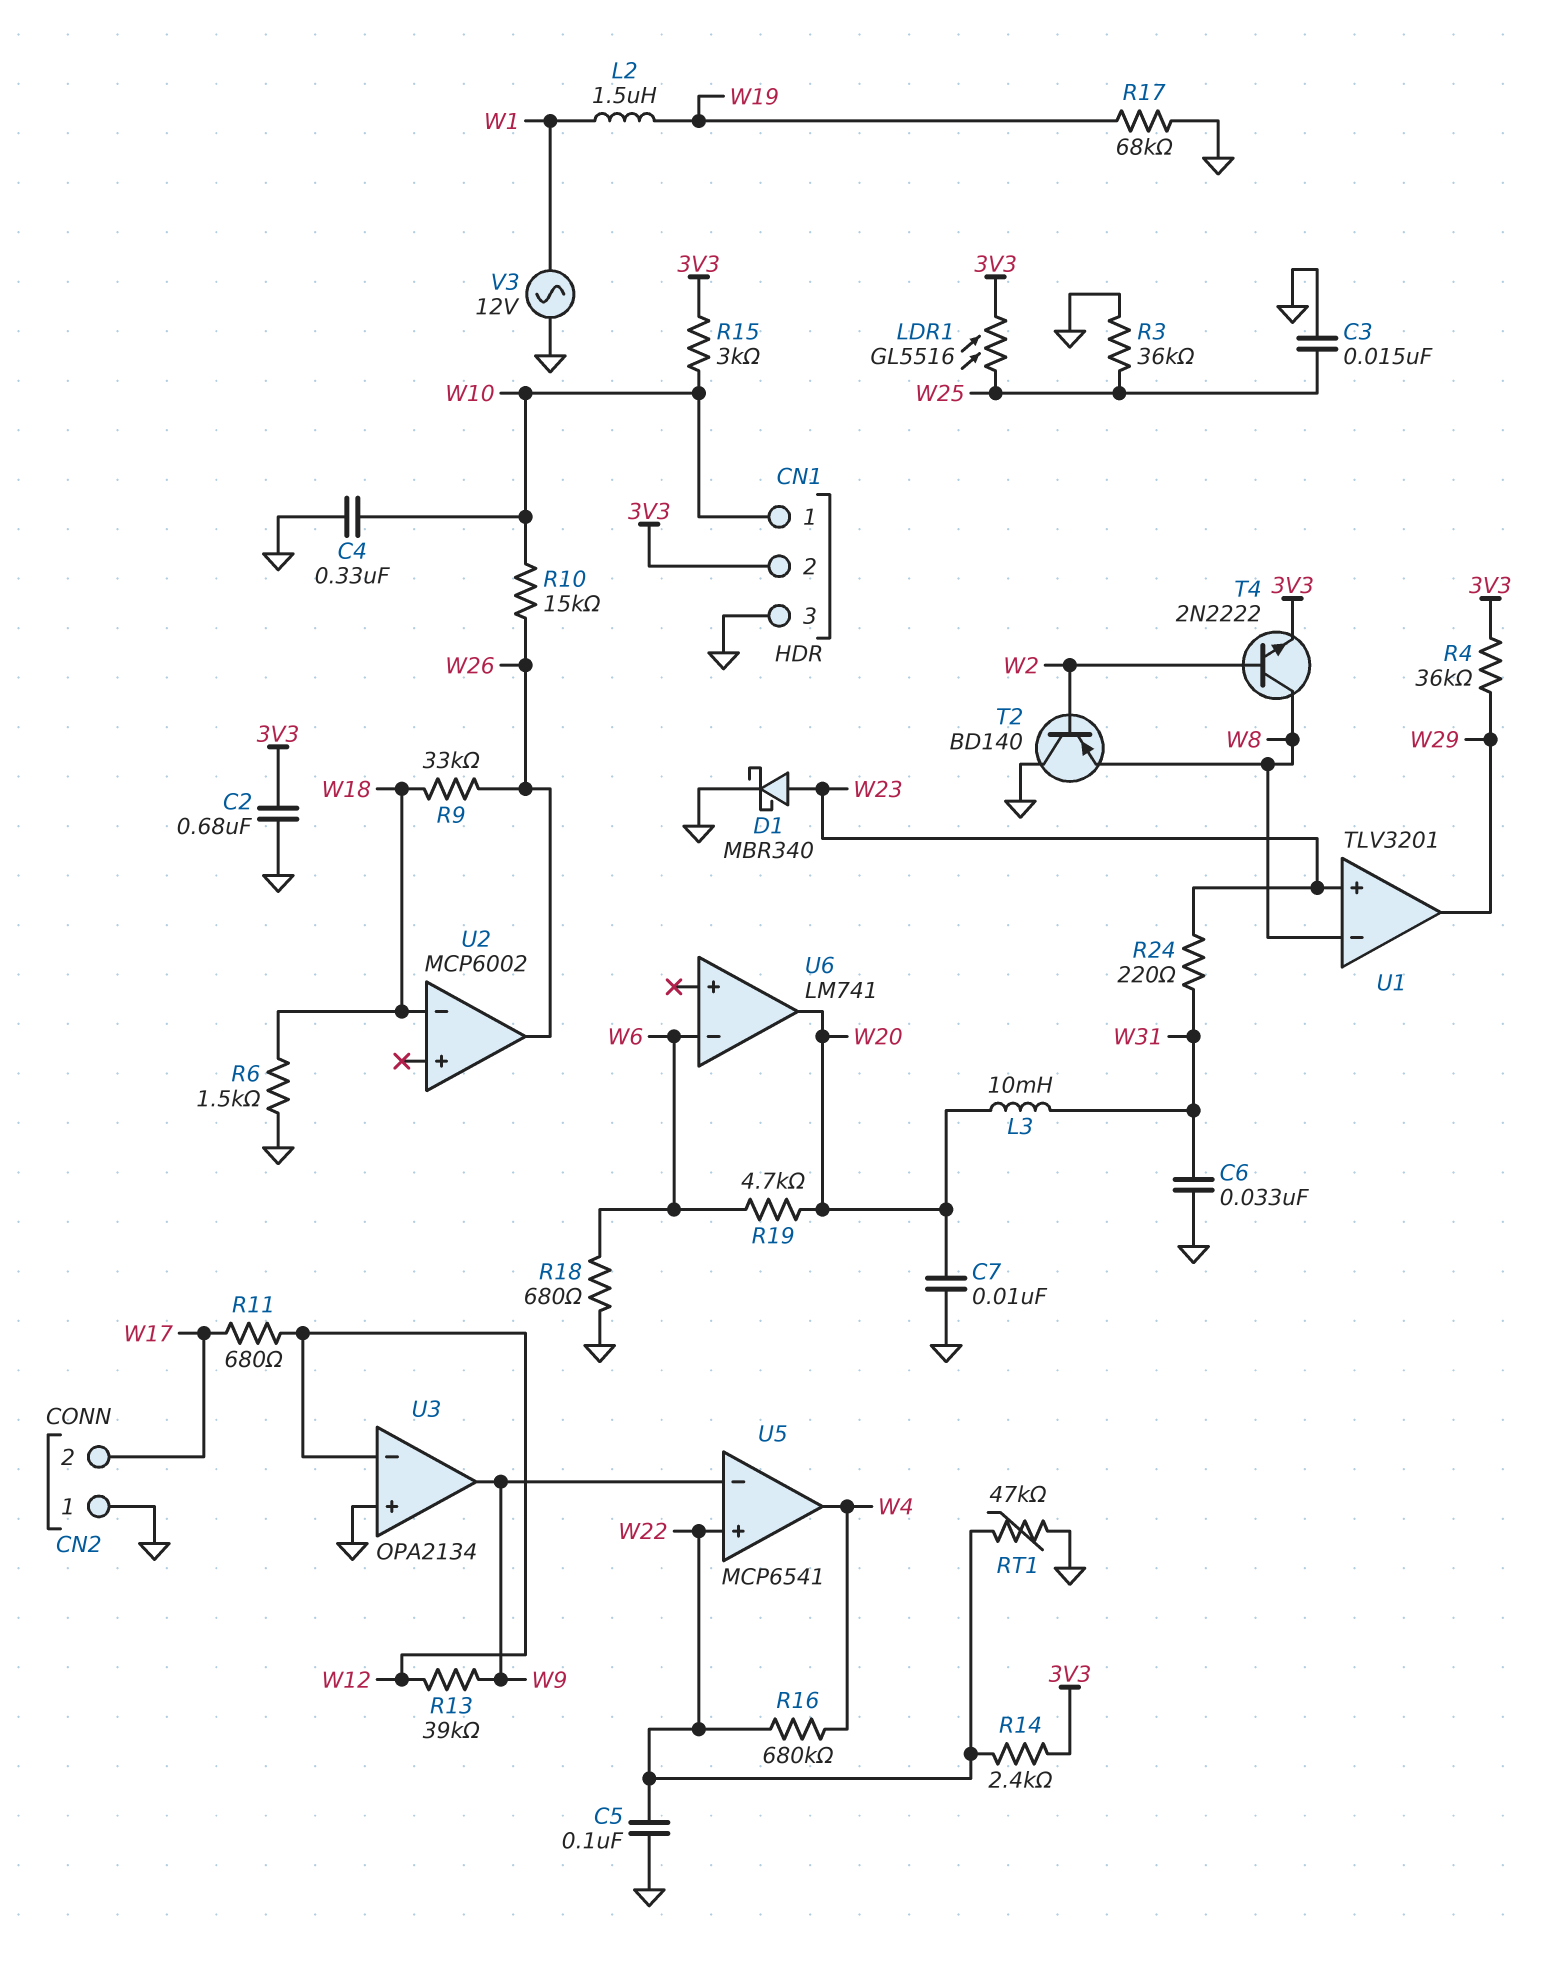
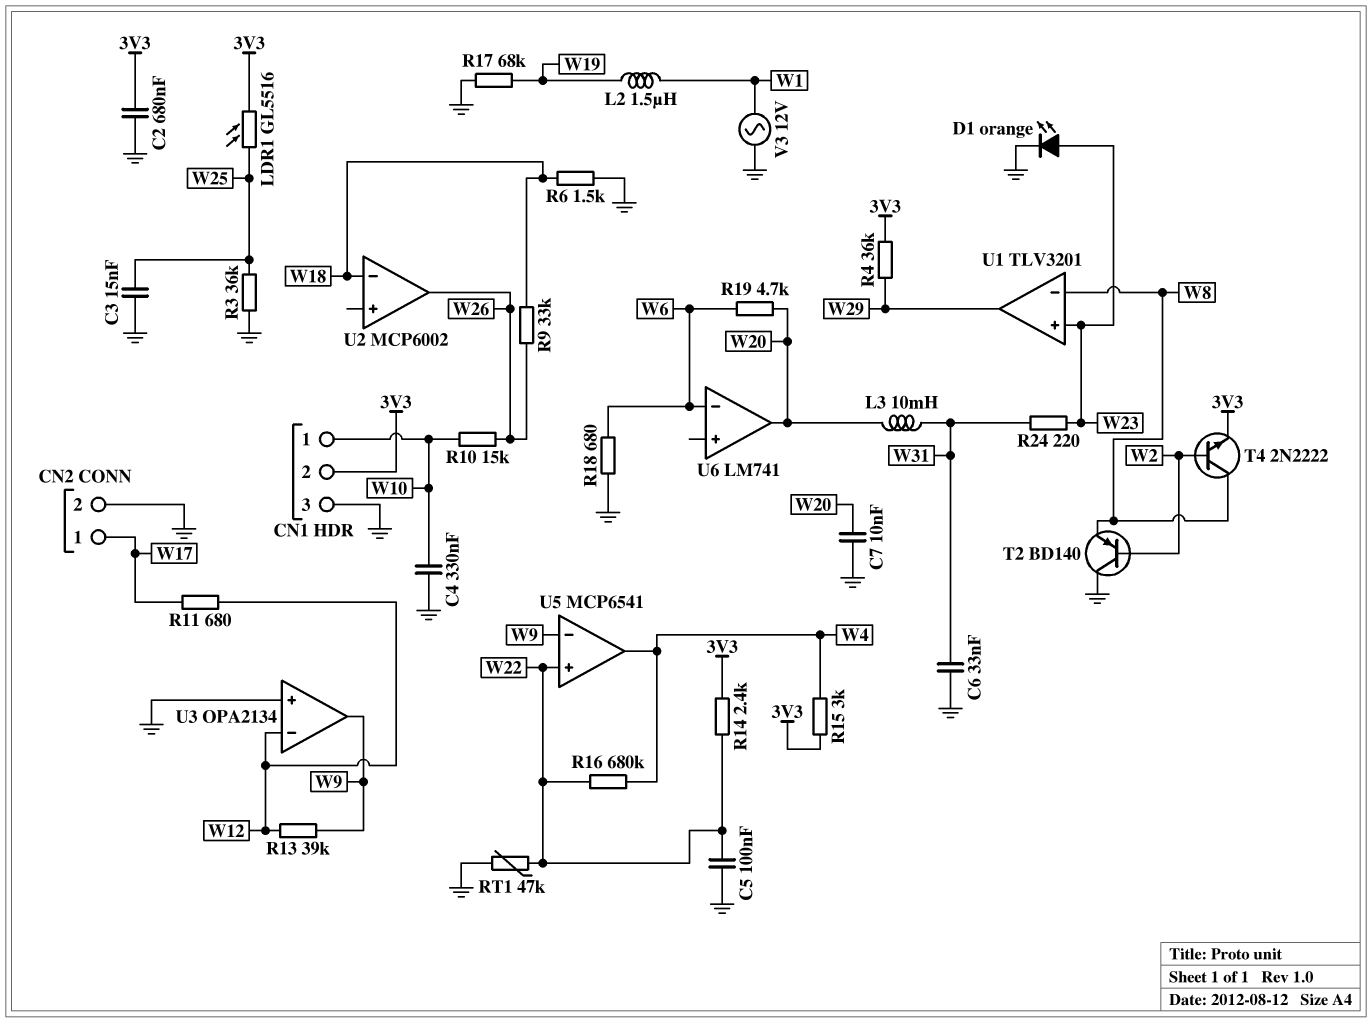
CN2 pin 1: GND -> W17
CN2 pin 2: W17 -> GND
D1: schottky MBR340 (A W23, K GND) -> LED orange (A W23, K GND)
R15: 3k (3V3, W10) -> 3k (3V3, W4)

